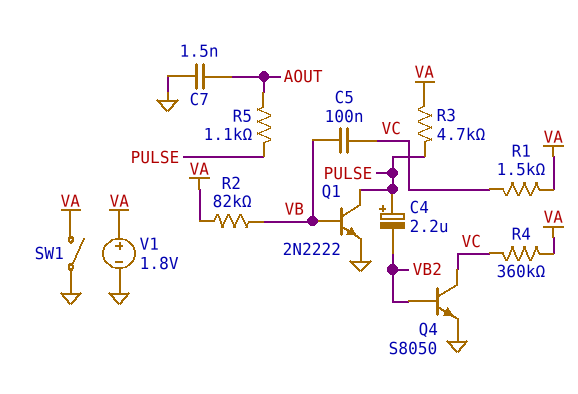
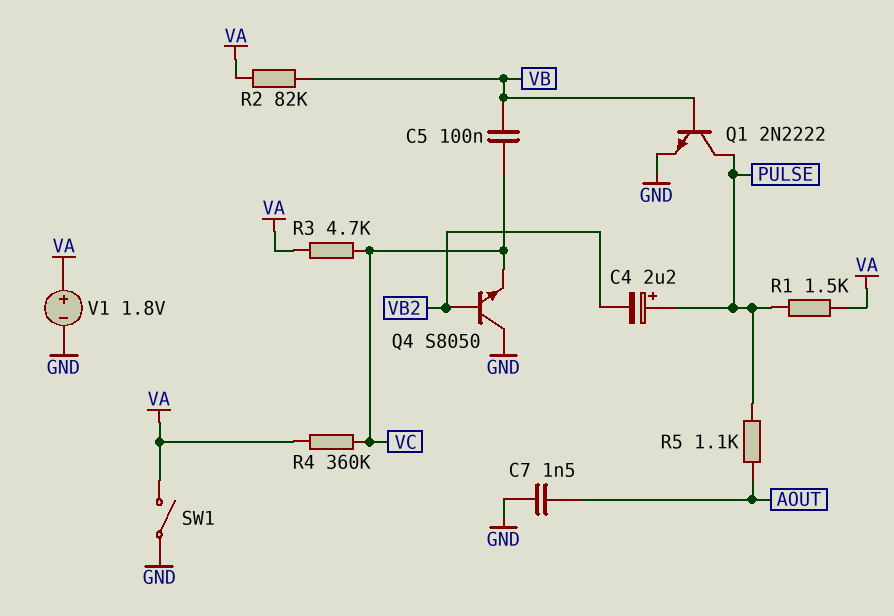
Q4: NPN S8050 (B VB2, C VC, E GND) -> NPN S8050 (B VB2, C GND, E VC)
R1: 1.5k (VA, VC) -> 1.5k (PULSE, VA)
R3: 4.7k (PULSE, VA) -> 4.7k (VA, VC)

